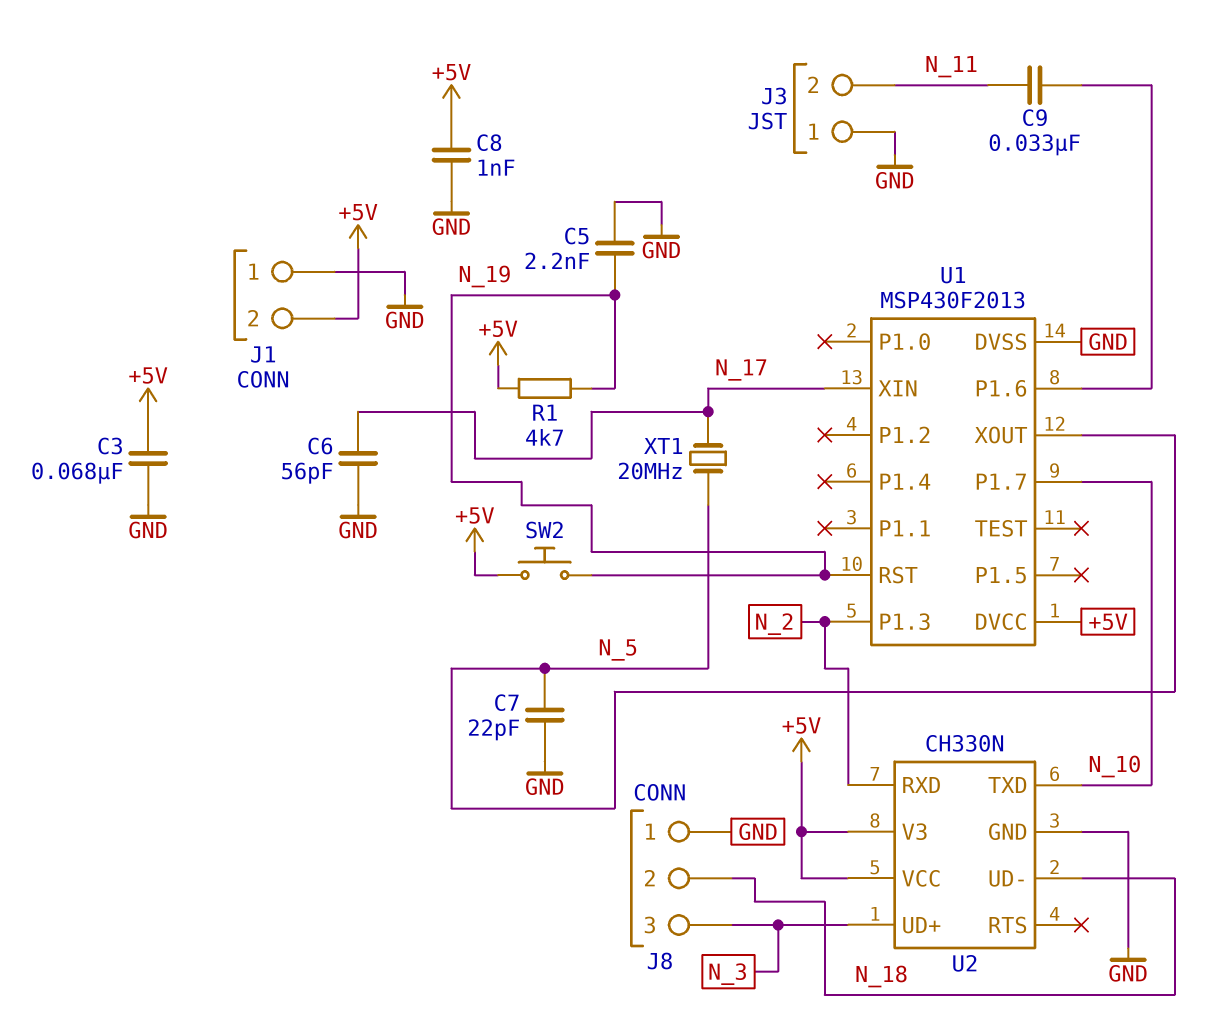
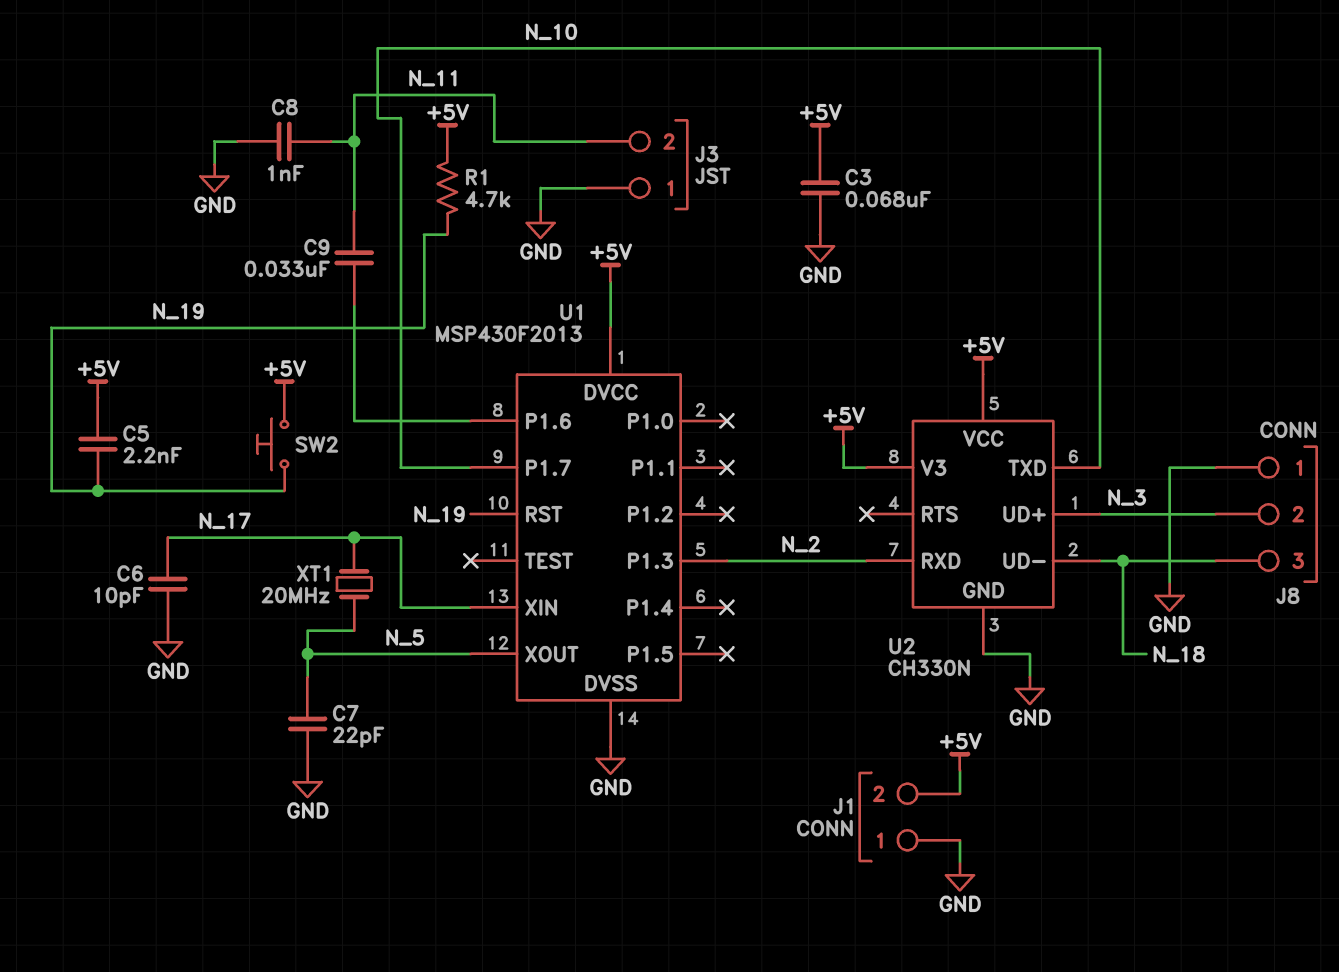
C5: 2.2nF (GND, N_19) -> 2.2nF (+5V, N_19)
C6: 56pF (GND, N_17) -> 10pF (GND, N_17)
C8: 1nF (+5V, GND) -> 1nF (GND, N_11)
J8 pin 2: N_18 -> N_3
J8 pin 3: N_3 -> N_18

